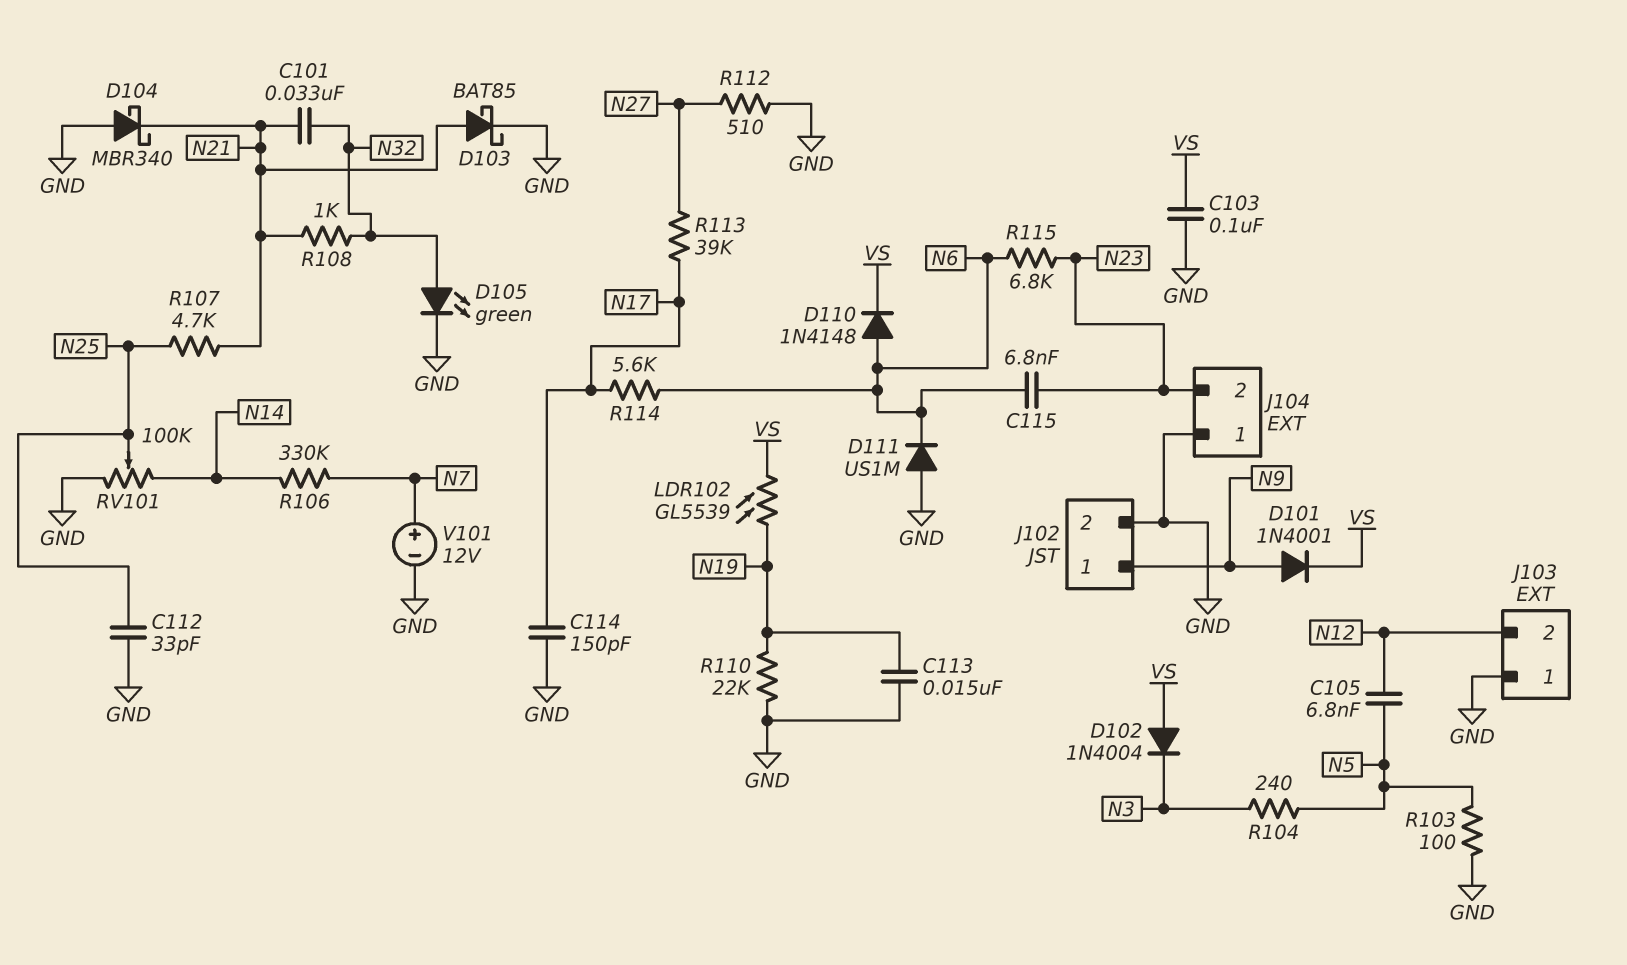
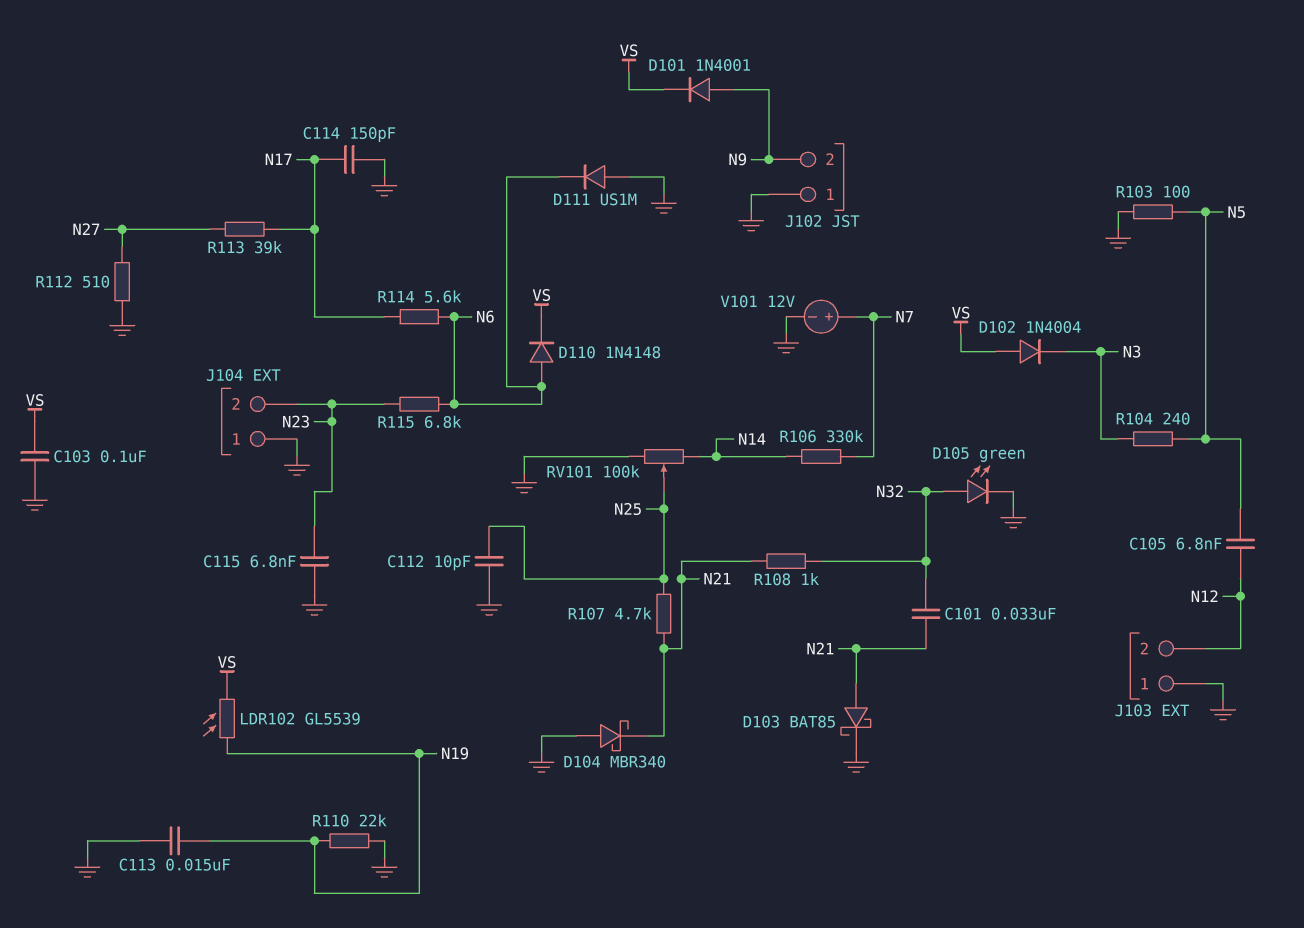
C112: 33pF (GND, N25) -> 10pF (GND, N25)
C115: 6.8nF (N6, N23) -> 6.8nF (GND, N23)
J102 pin 1: N9 -> GND
J102 pin 2: GND -> N9

